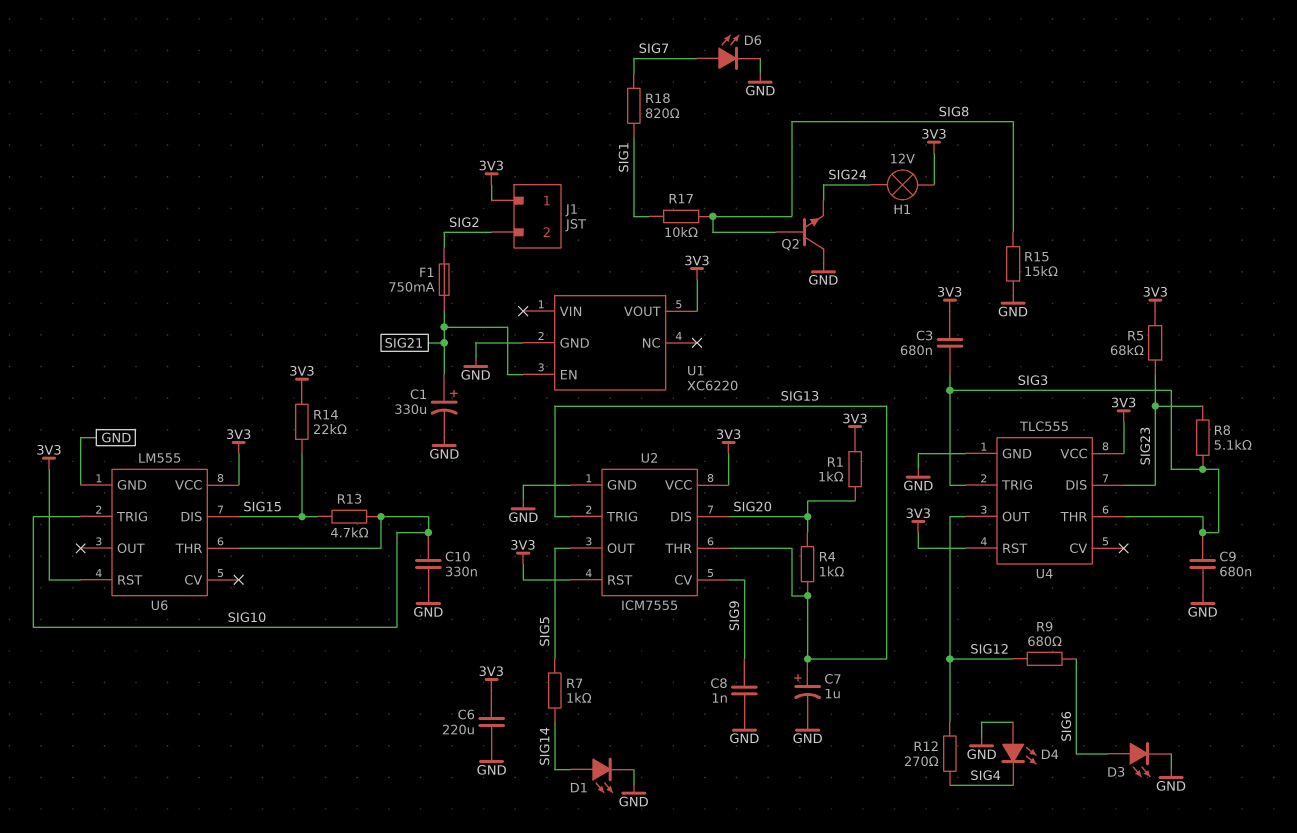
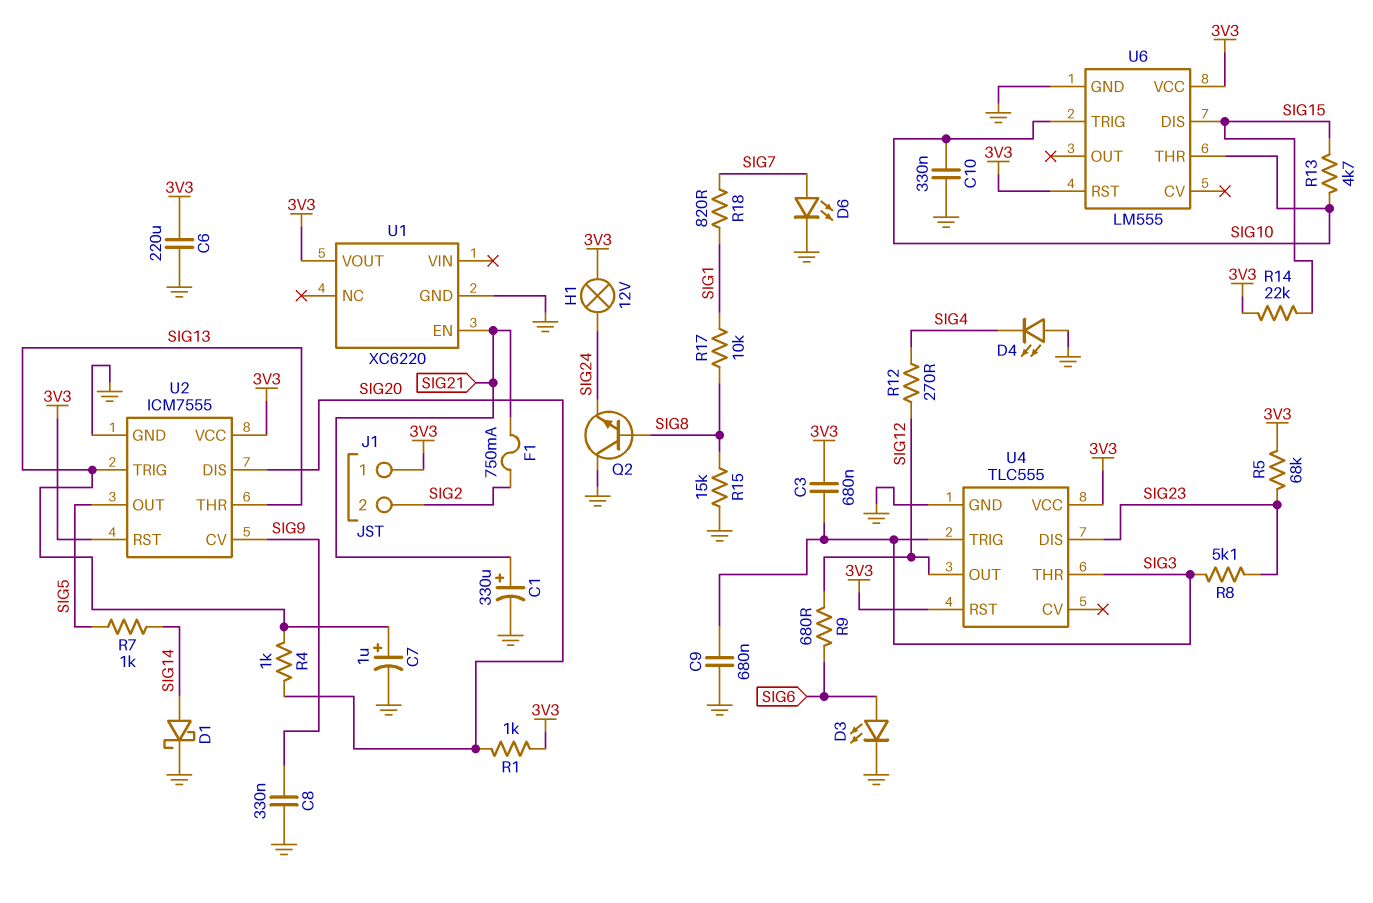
C8: 1nF (GND, SIG9) -> 330nF (GND, SIG9)
D1: LED (A SIG14, K GND) -> schottky (A SIG14, K GND)

